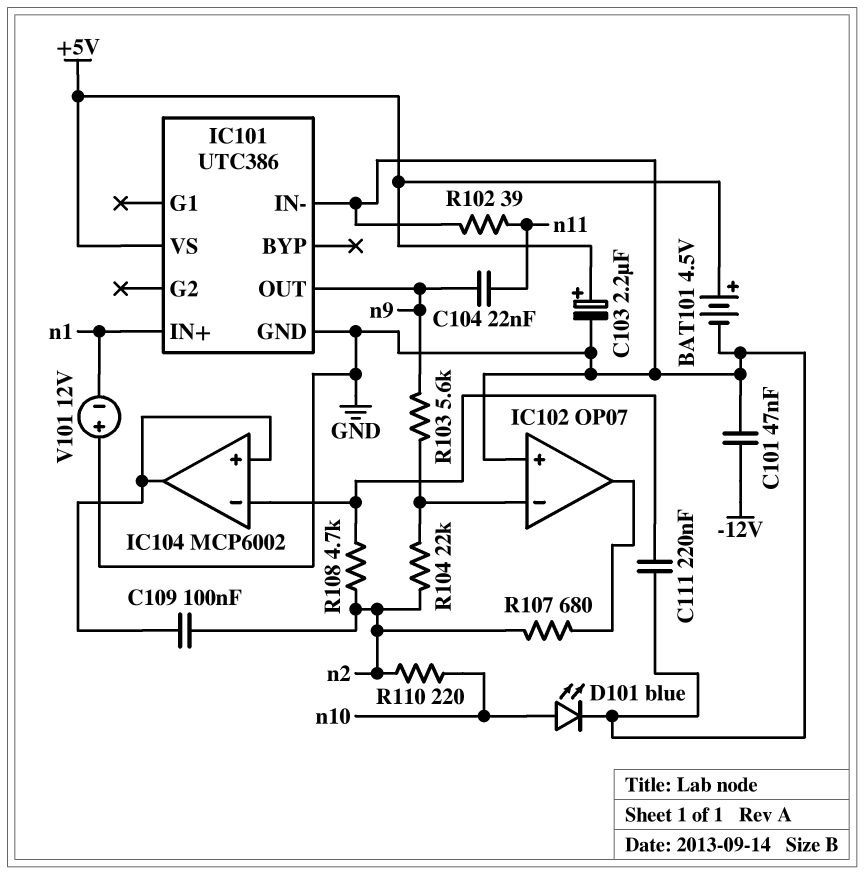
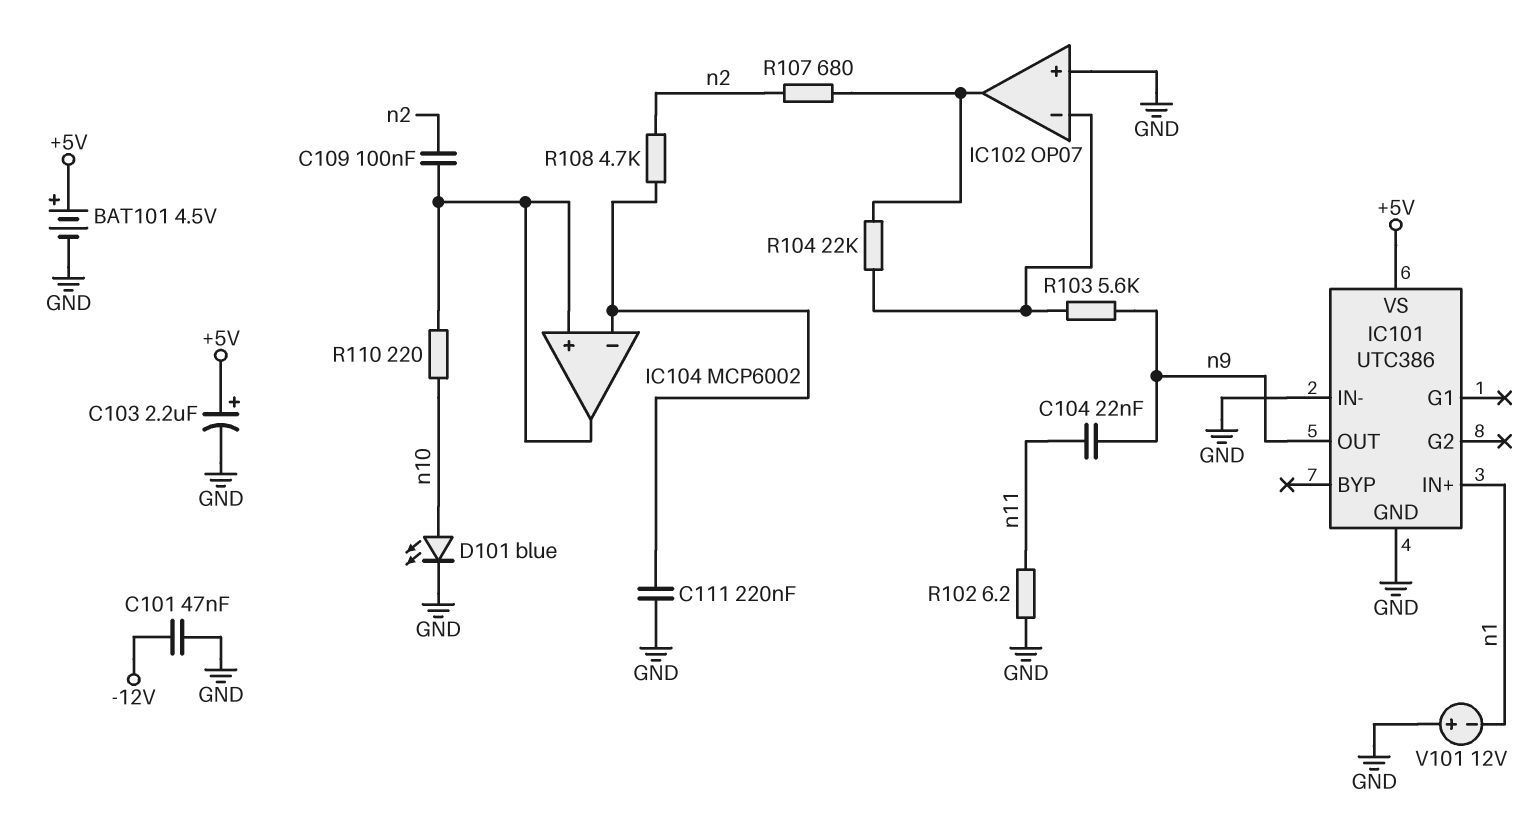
R102: 39 (GND, n11) -> 6.2 (GND, n11)
R104: 22k (IC102/in-, n2) -> 22k (IC102/in-, IC102/out)
R110: 220 (n2, n10) -> 220 (IC104/in+, n10)

